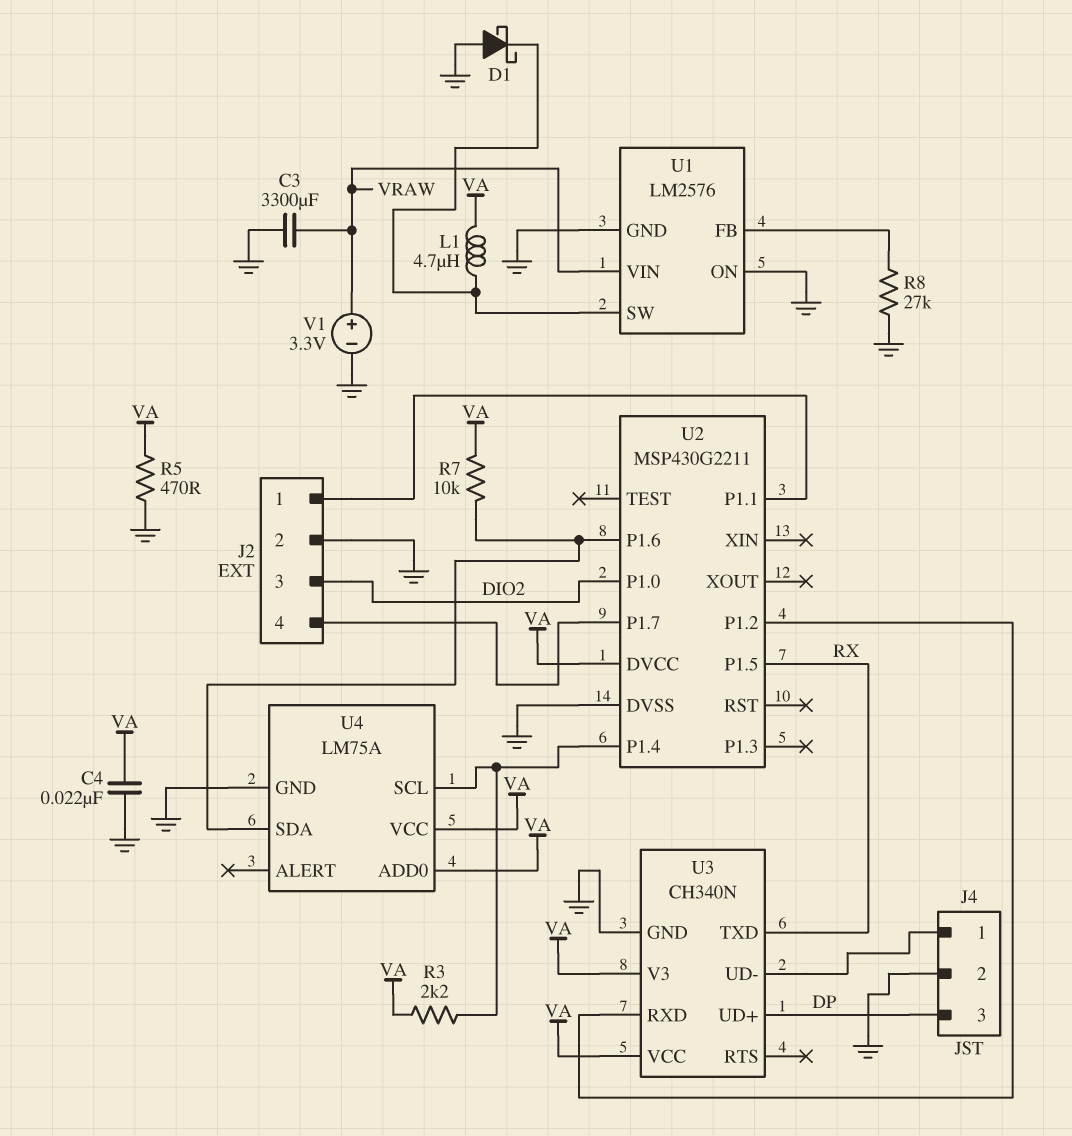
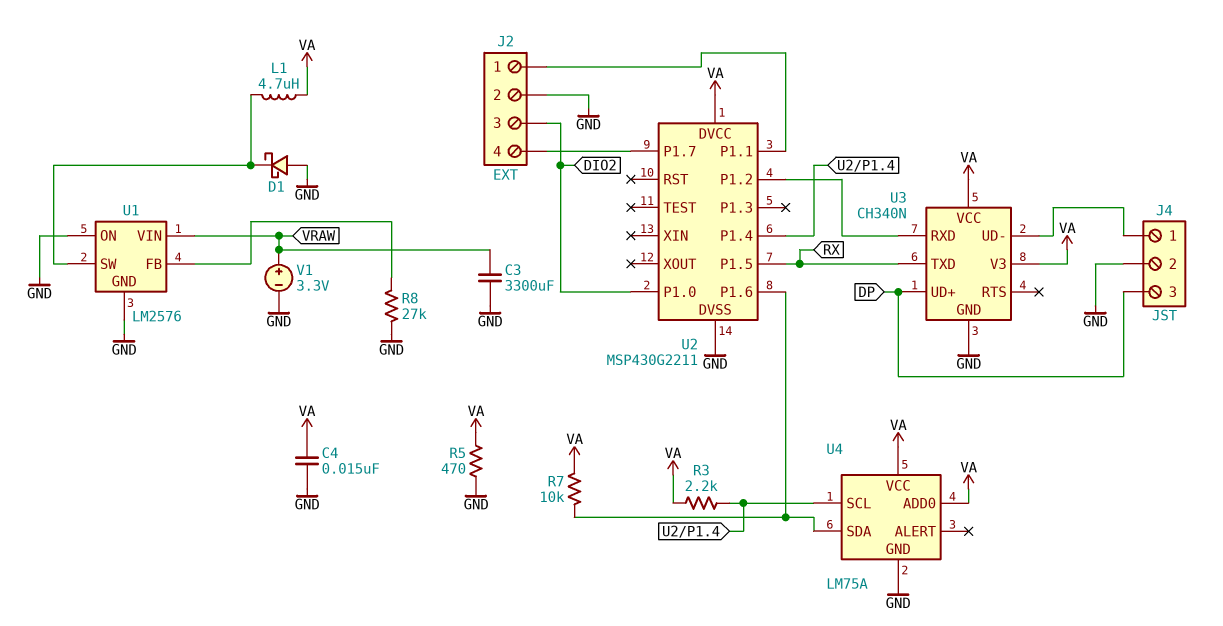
C4: 22nF (GND, VA) -> 15nF (GND, VA)

